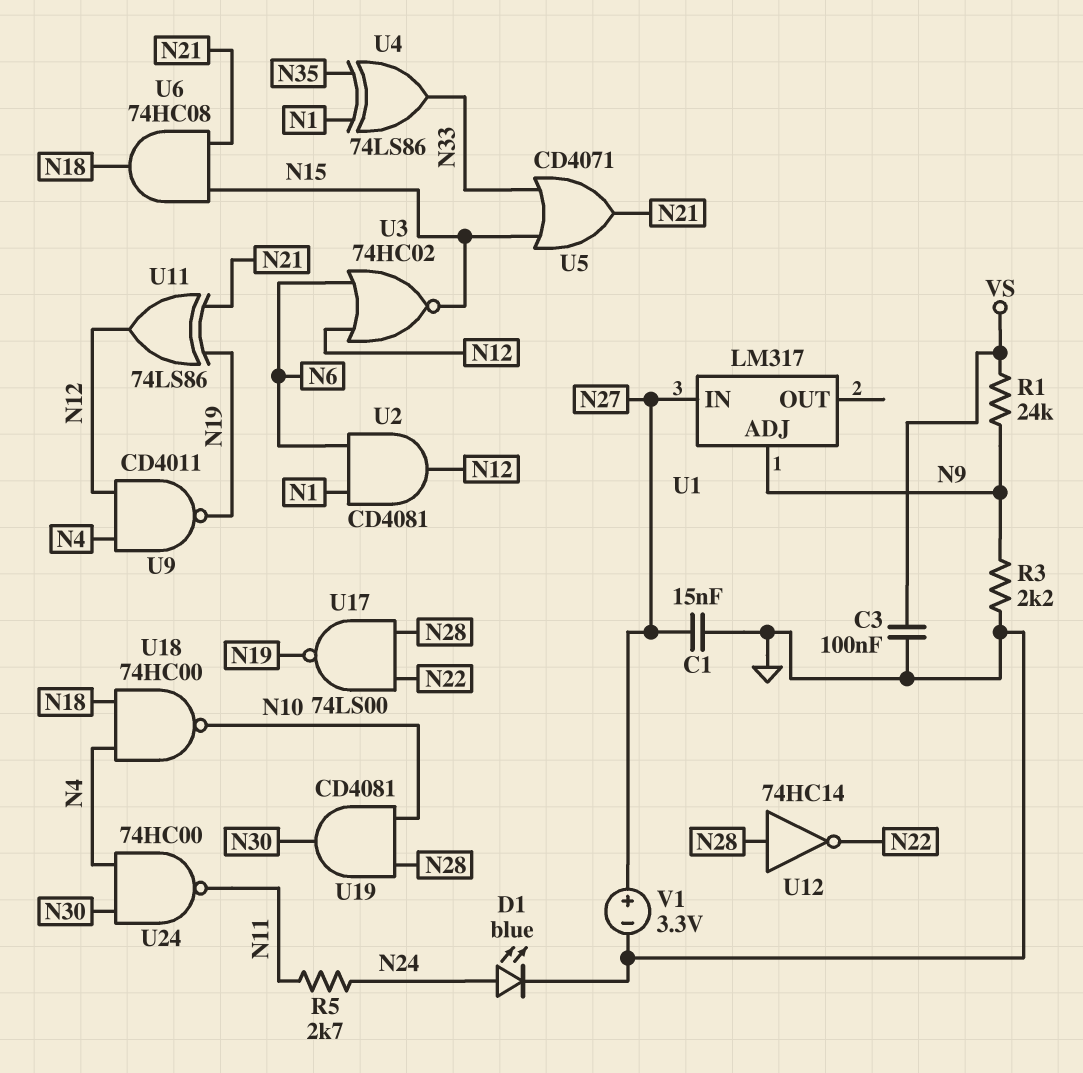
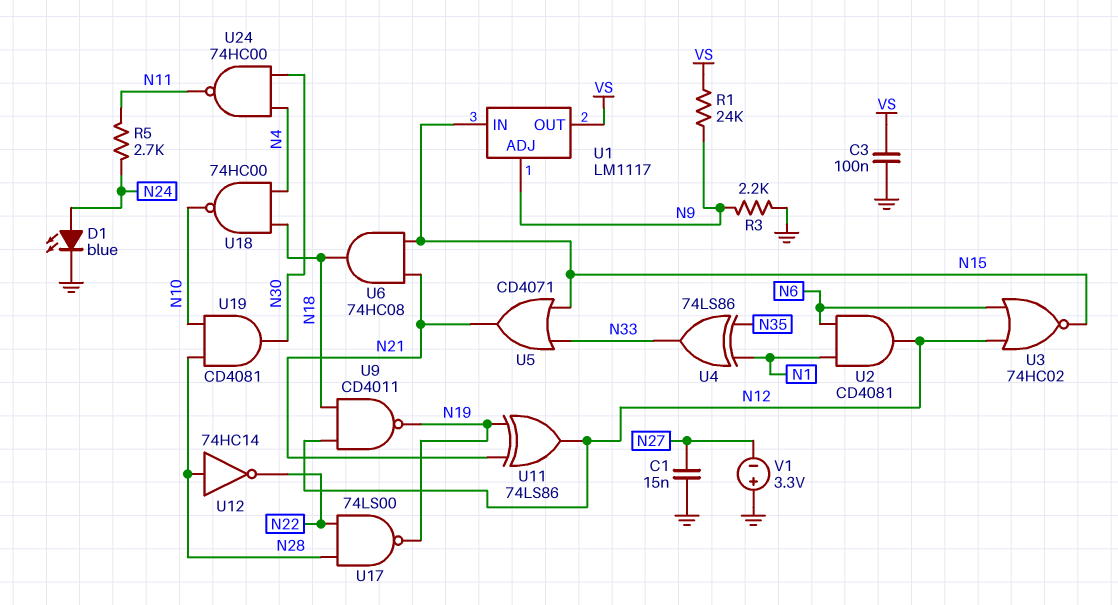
U1: LM317 -> LM1117
U1 pin IN: N27 -> N15
U1 pin OUT: none -> VS
U9: NAND CD4011 (in N4, in N12, out N19) -> NAND CD4011 (in N12, in N18, out N19)
V1: 3.3V (plus N27, minus GND) -> 3.3V (plus GND, minus N27)

